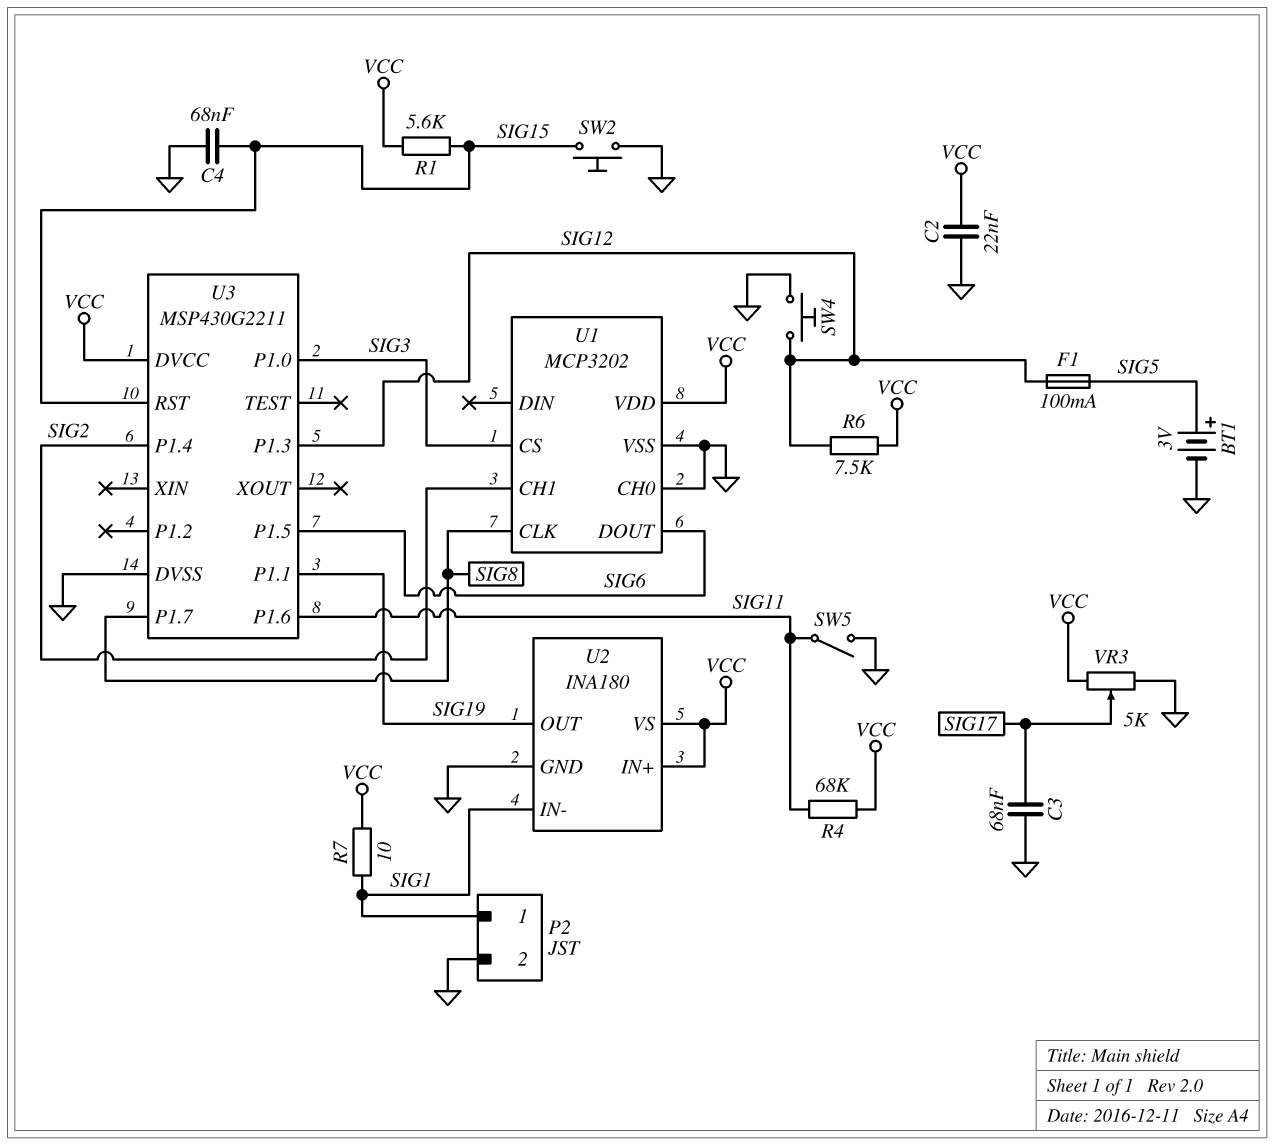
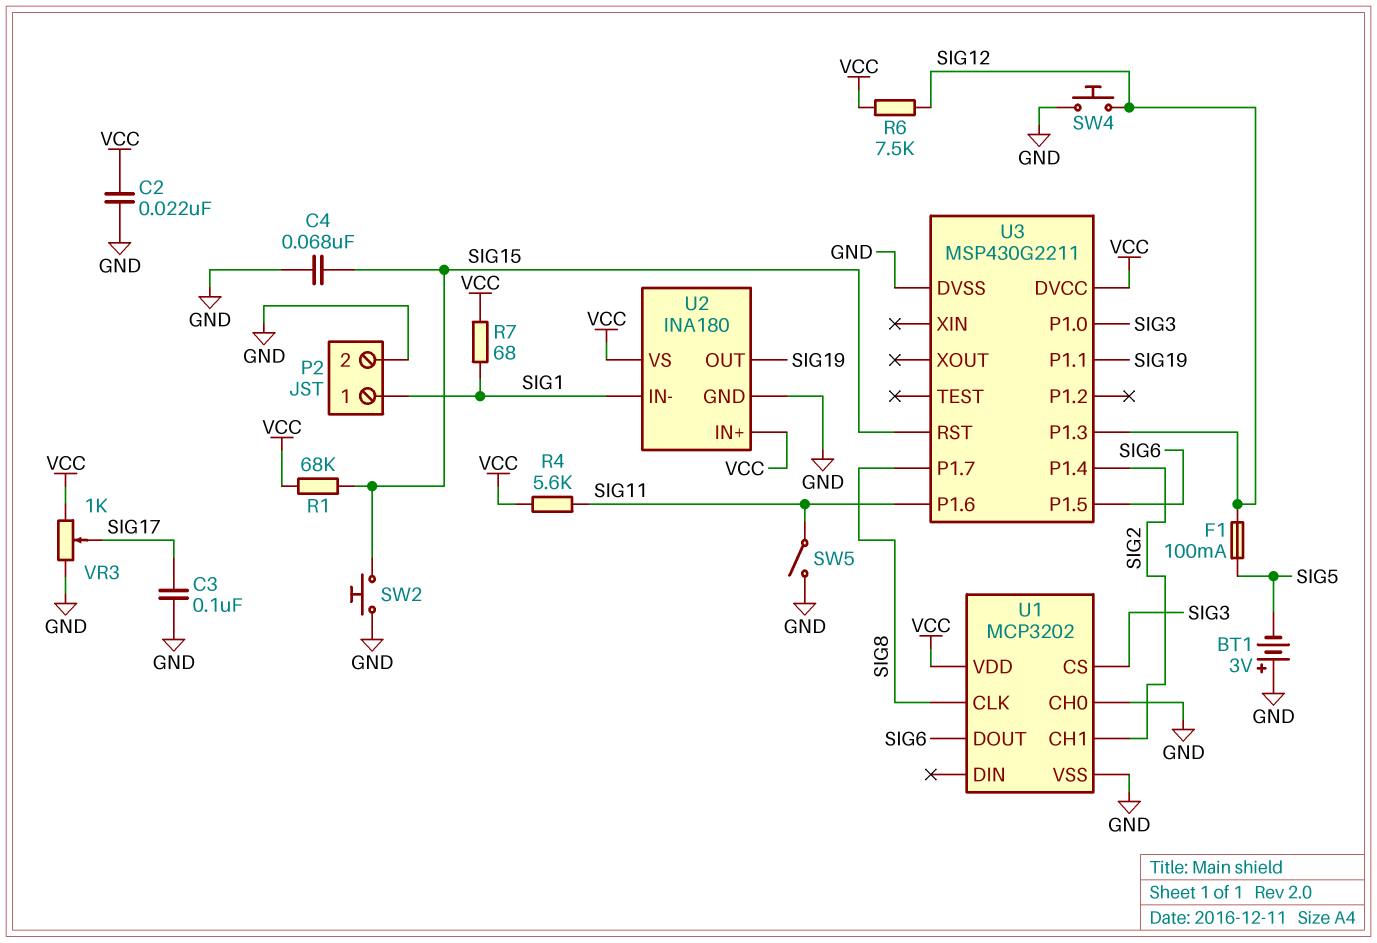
BT1: 3V (plus SIG5, minus GND) -> 3V (plus GND, minus SIG5)
C3: 68nF (GND, SIG17) -> 100nF (GND, SIG17)
R1: 5.6k (SIG15, VCC) -> 68k (SIG15, VCC)
R4: 68k (SIG11, VCC) -> 5.6k (SIG11, VCC)
R7: 10 (SIG1, VCC) -> 68 (SIG1, VCC)
VR3: 5k (GND, VCC, wiper SIG17) -> 1k (GND, VCC, wiper SIG17)

